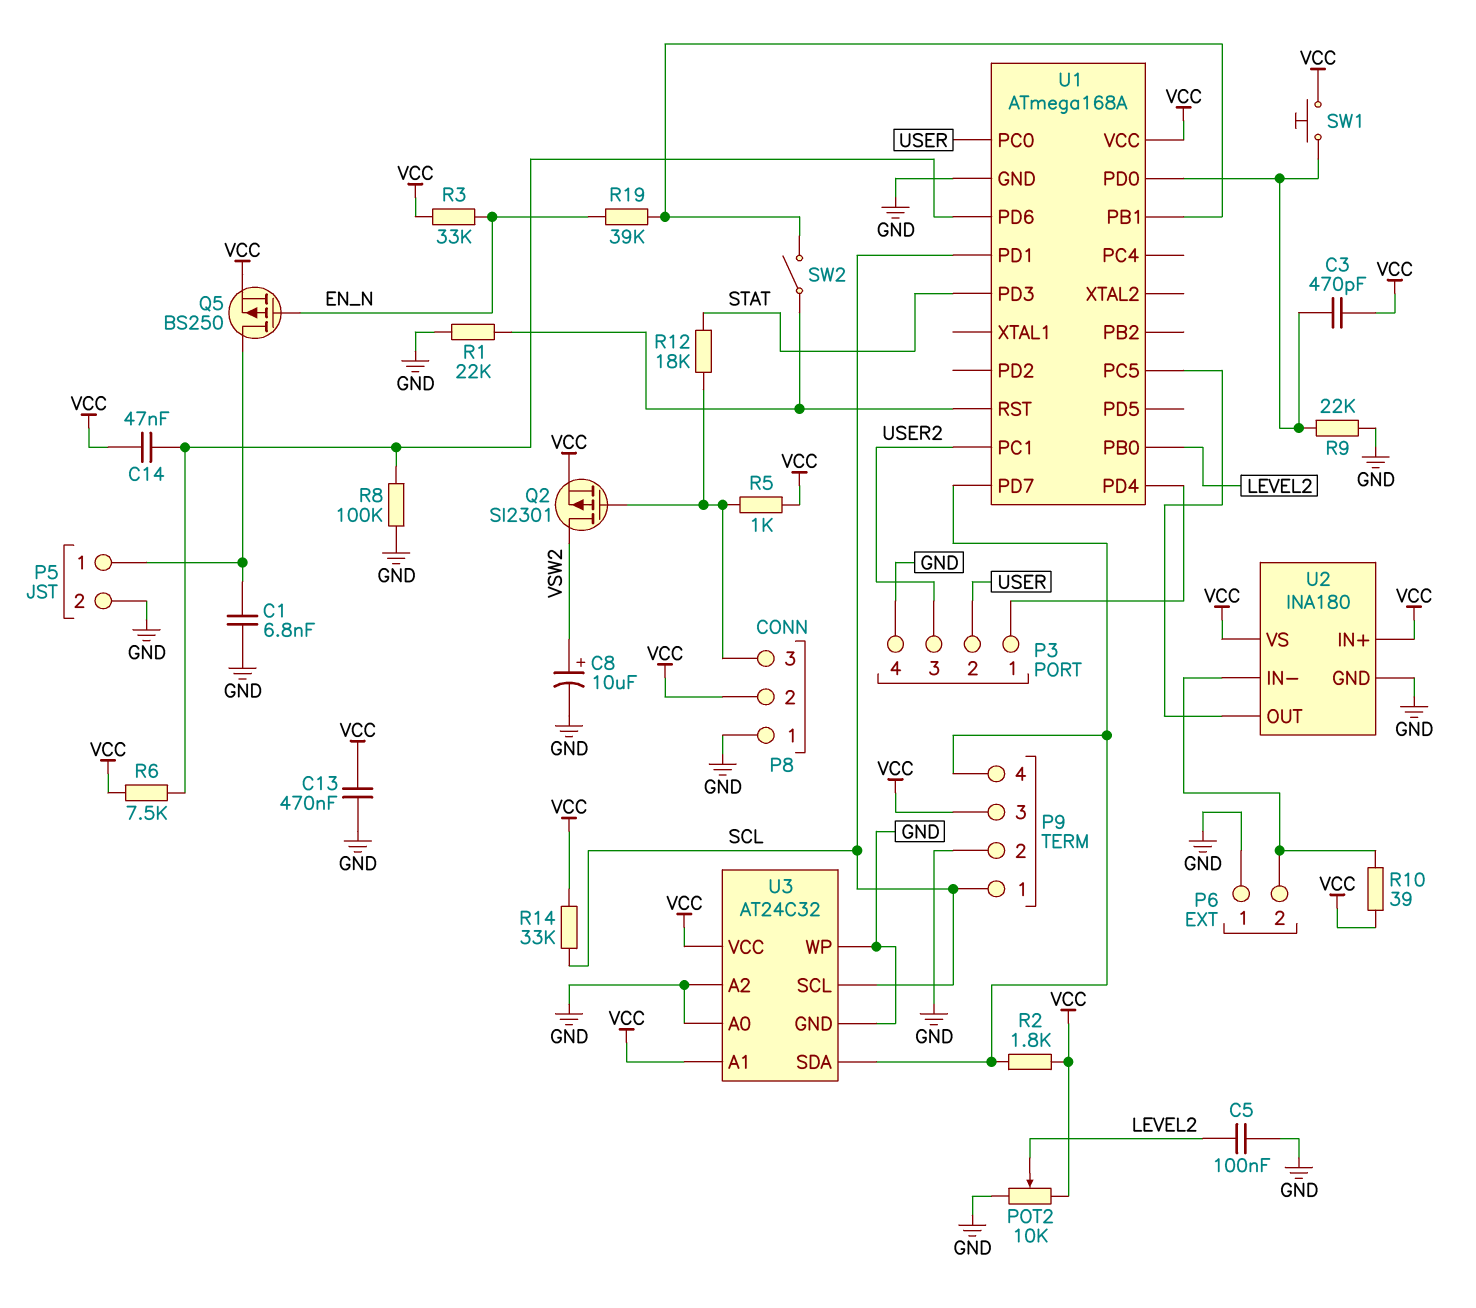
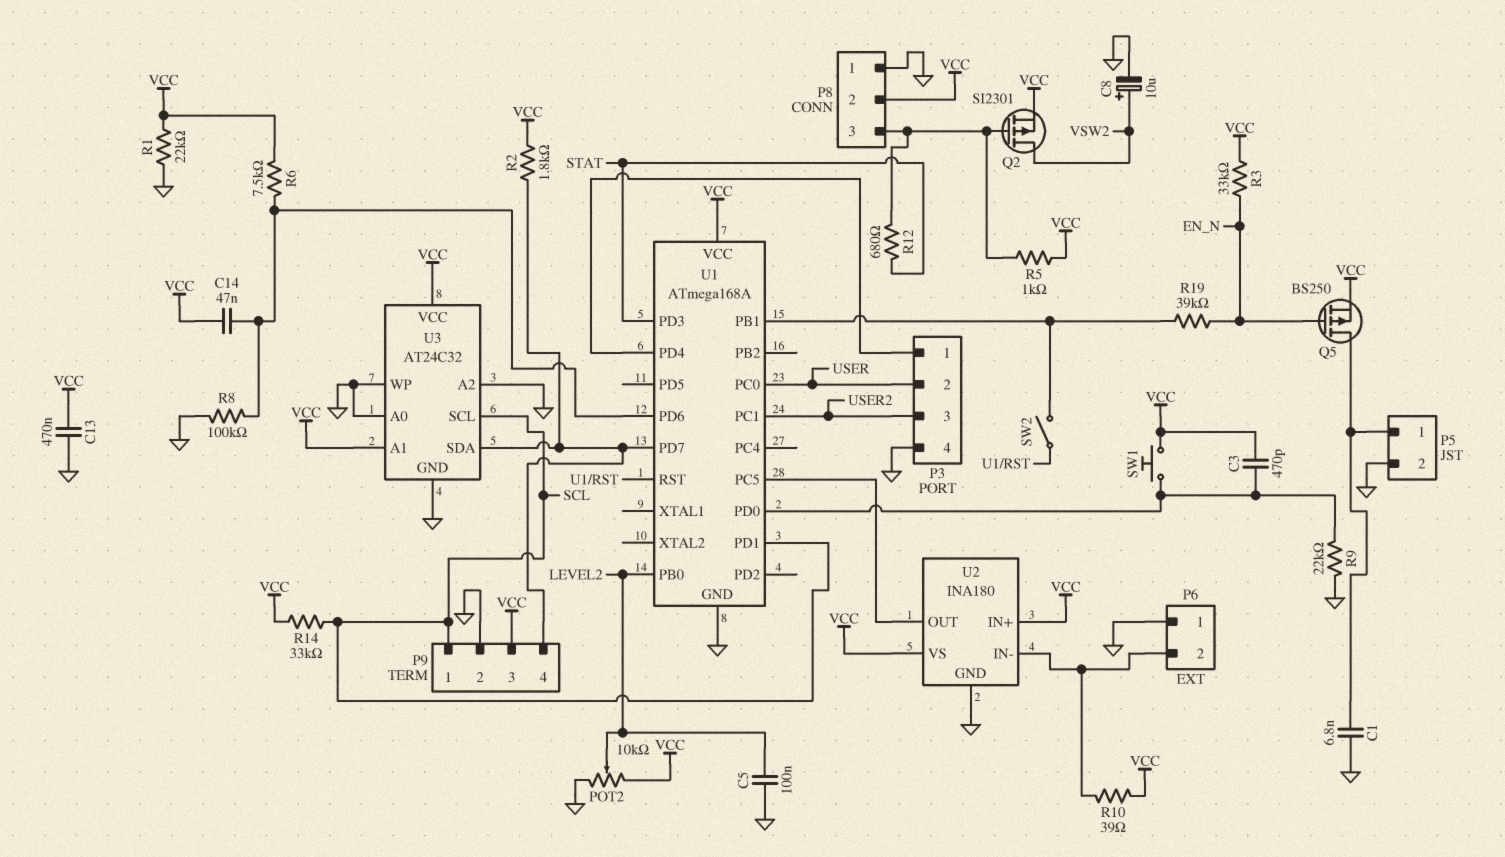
R1: 22k (GND, U1/RST) -> 22k (GND, VCC)
R12: 18k (P8/3, STAT) -> 680 (P8/3, STAT)

